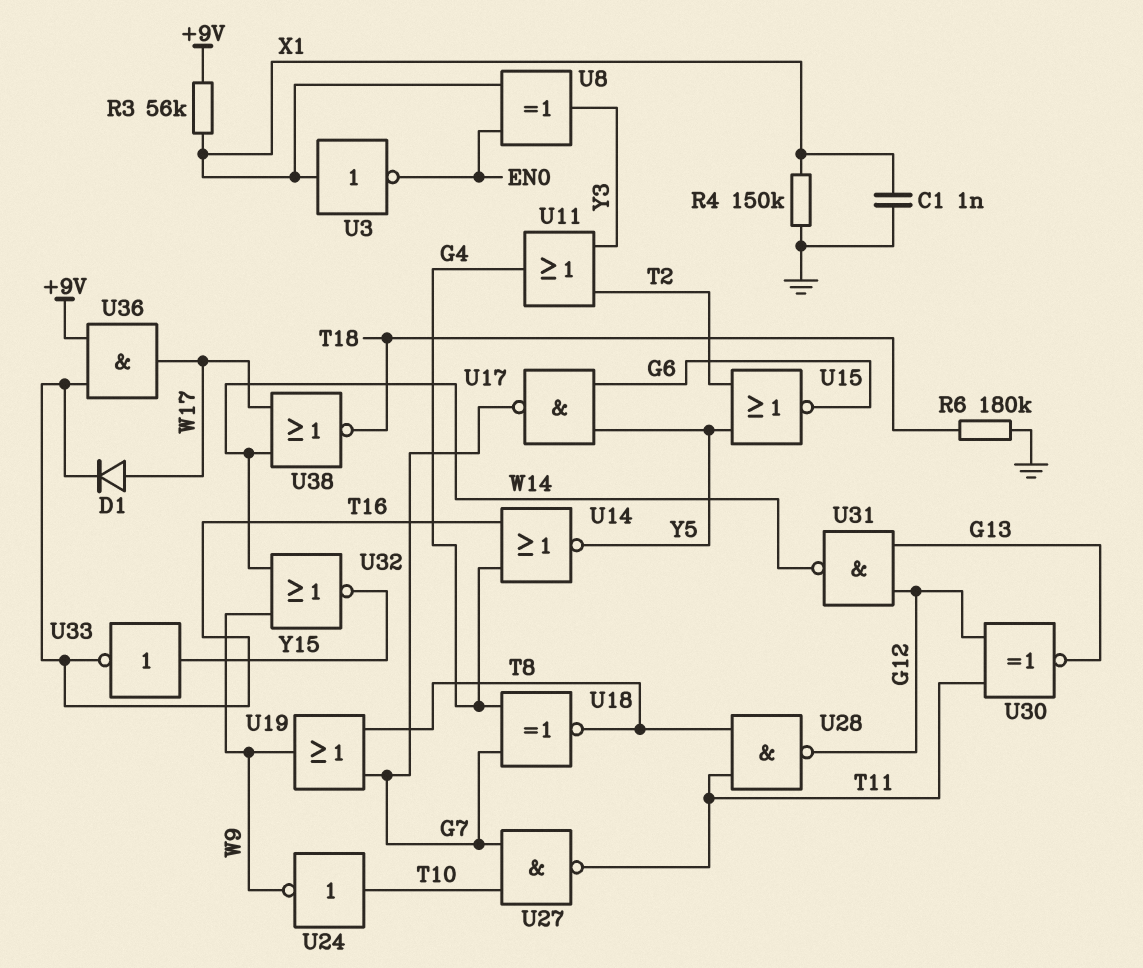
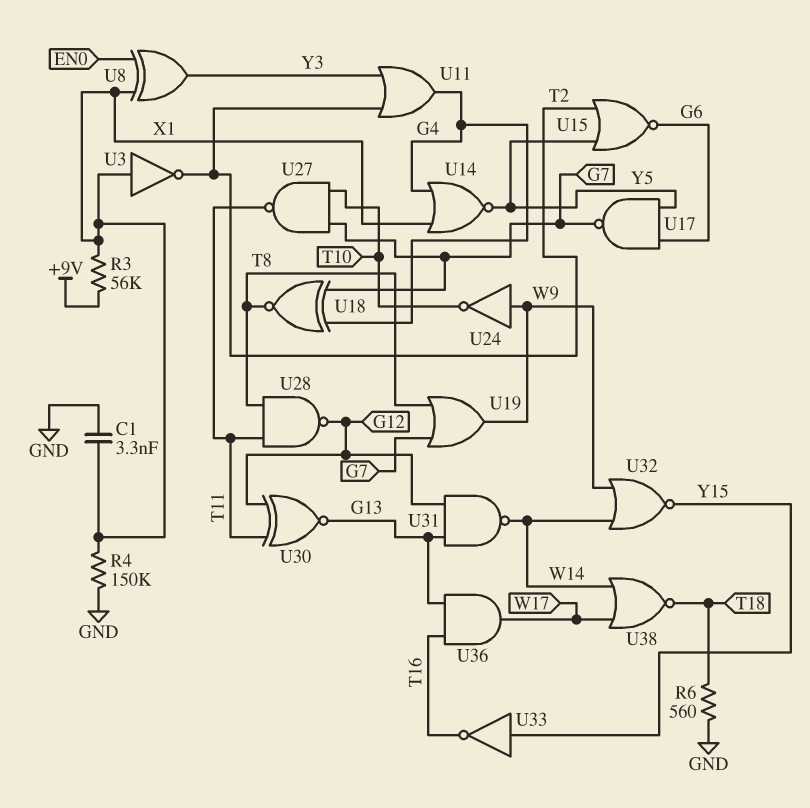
C1: 1nF (GND, X1) -> 3.3nF (GND, X1)
D1: diode (A W17, K T16) -> none
R6: 180k (GND, T18) -> 560 (GND, T18)
U3: NOT (in X1, out EN0) -> NOT (in X1, out T2)
U14: NOR (in G4, in T16, out Y5) -> NOR (in G4, in X1, out Y5)
U24: NOT (in T10, out W9) -> NOT (in W9, out T10)
U36: AND (in +9V, in T16, out W17) -> AND (in G13, in T16, out W17)

